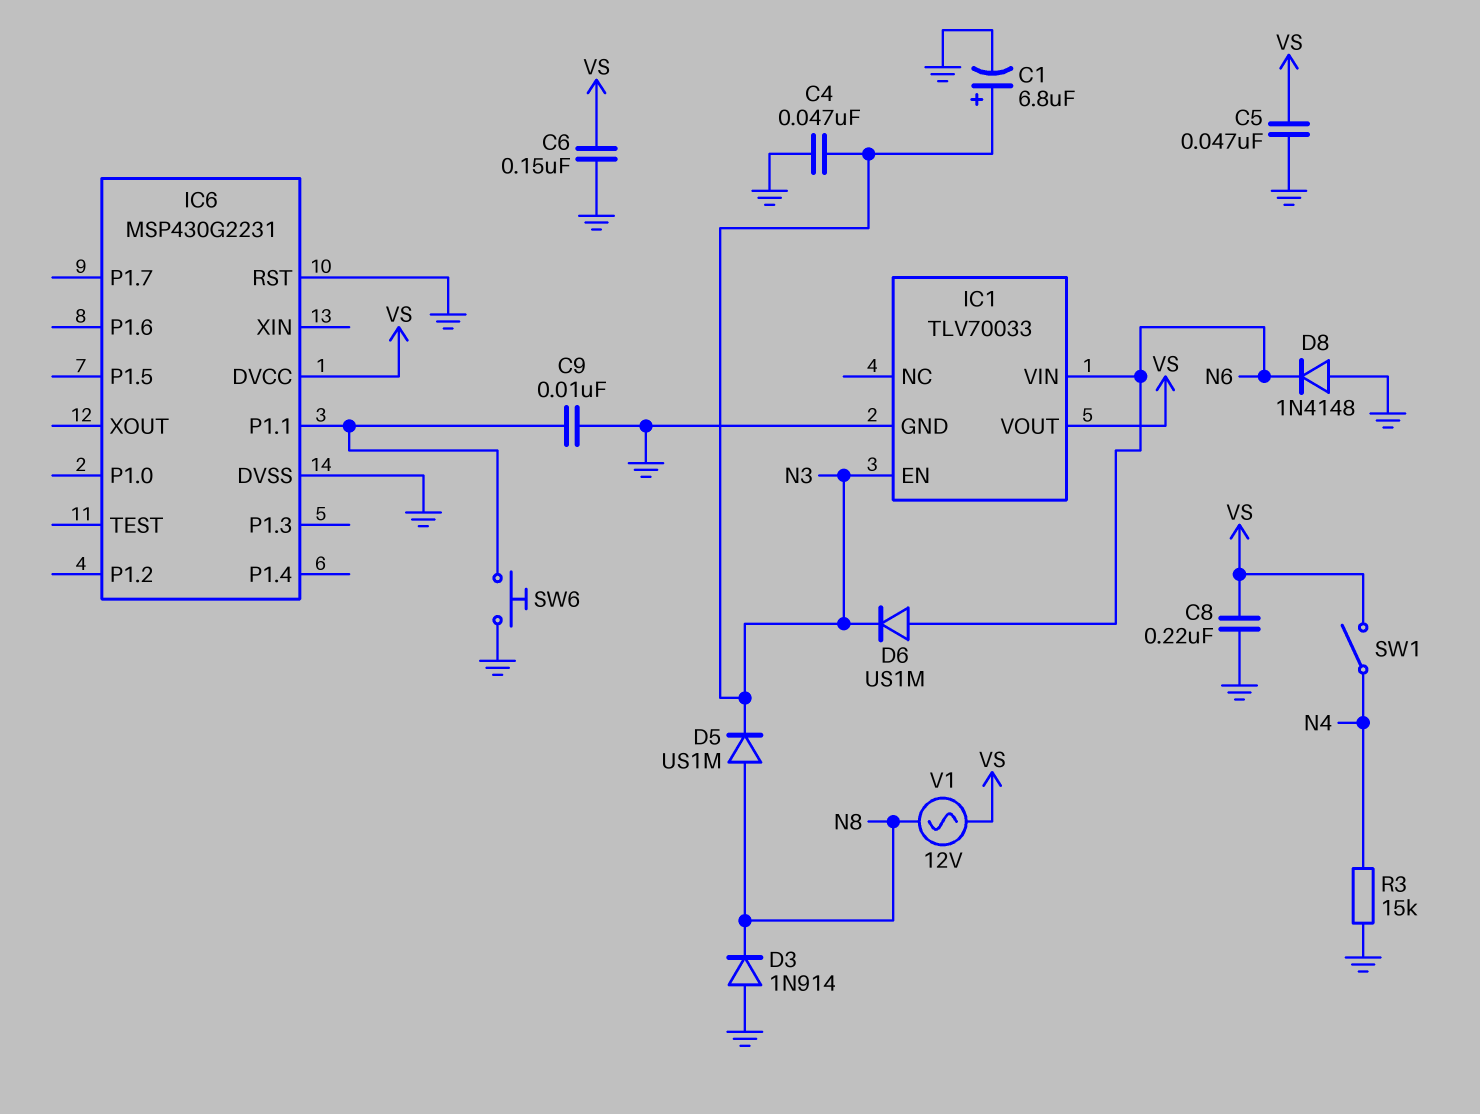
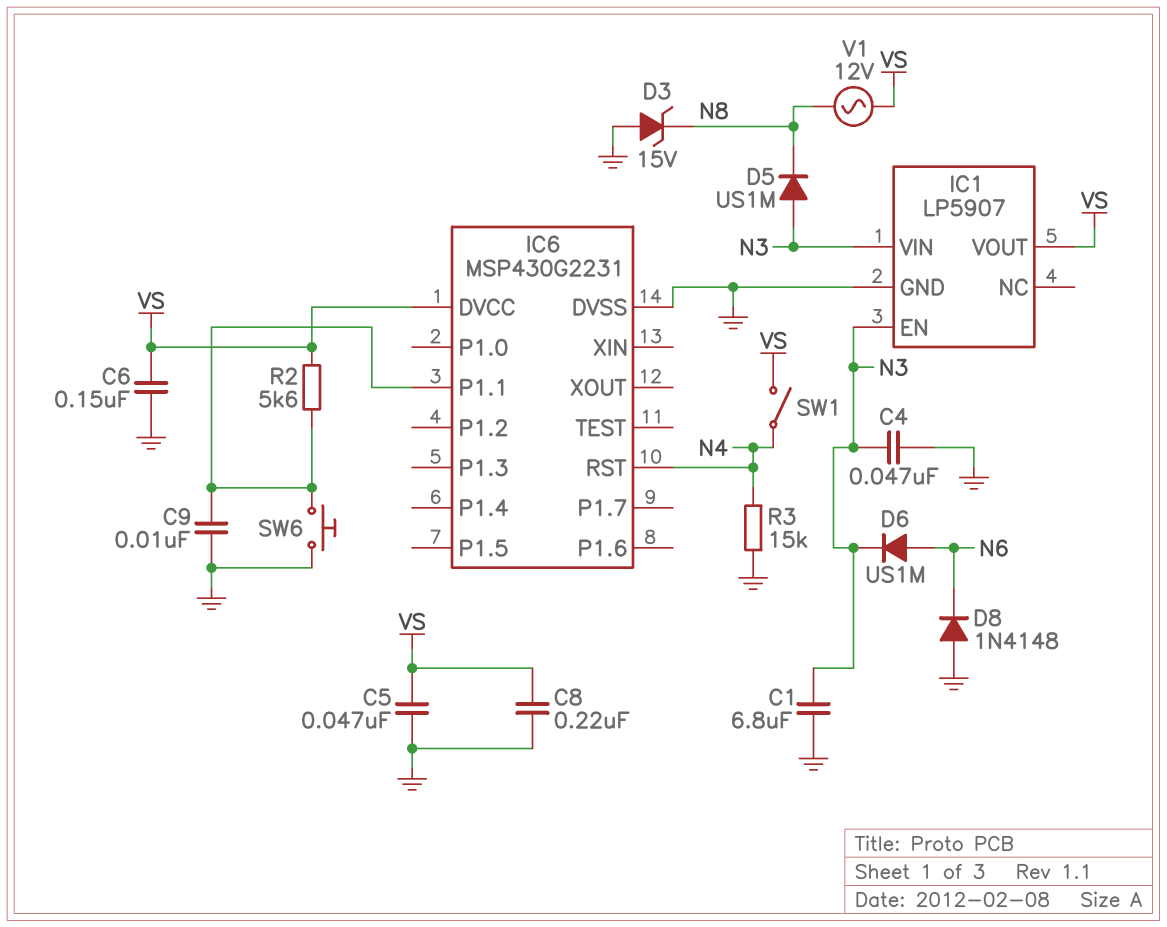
C1: 6.8uF (plus N3, minus GND) -> 6.8uF (GND, N3)
D3: diode 1N914 (A GND, K N8) -> zener 15V (A GND, K N8)
D5: diode US1M (A N8, K N3) -> diode US1M (A N3, K N8)
IC1: TLV70033 -> LP5907
IC1 pin VIN: N6 -> N3
IC6 pin RST: GND -> N4
R2: none -> 5.6k (IC6/P1.1, VS)

